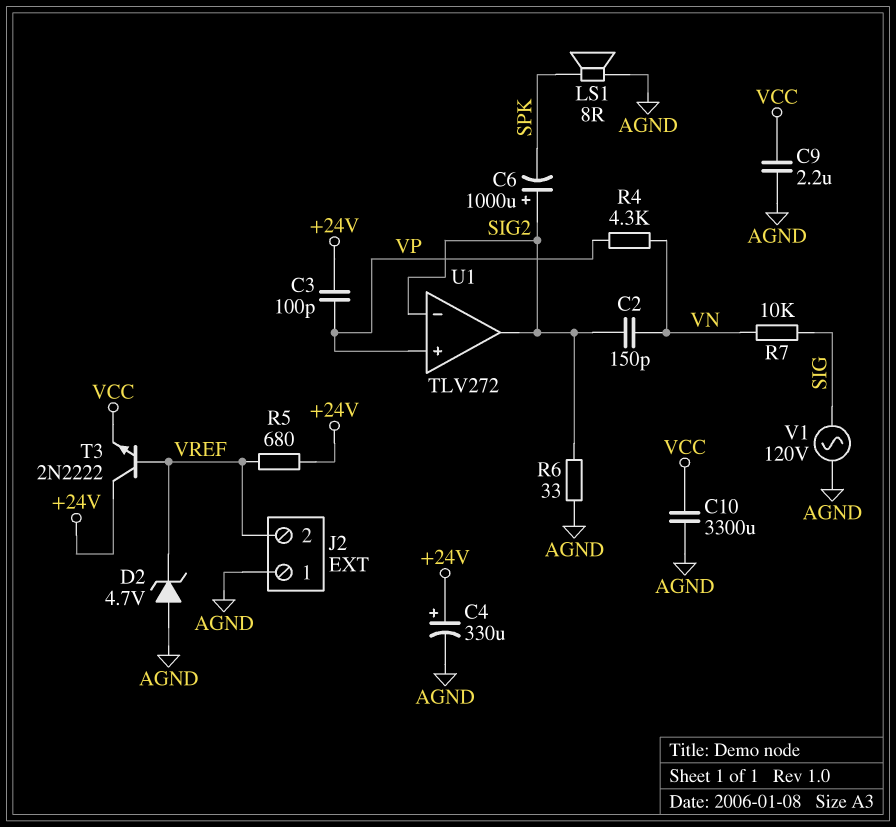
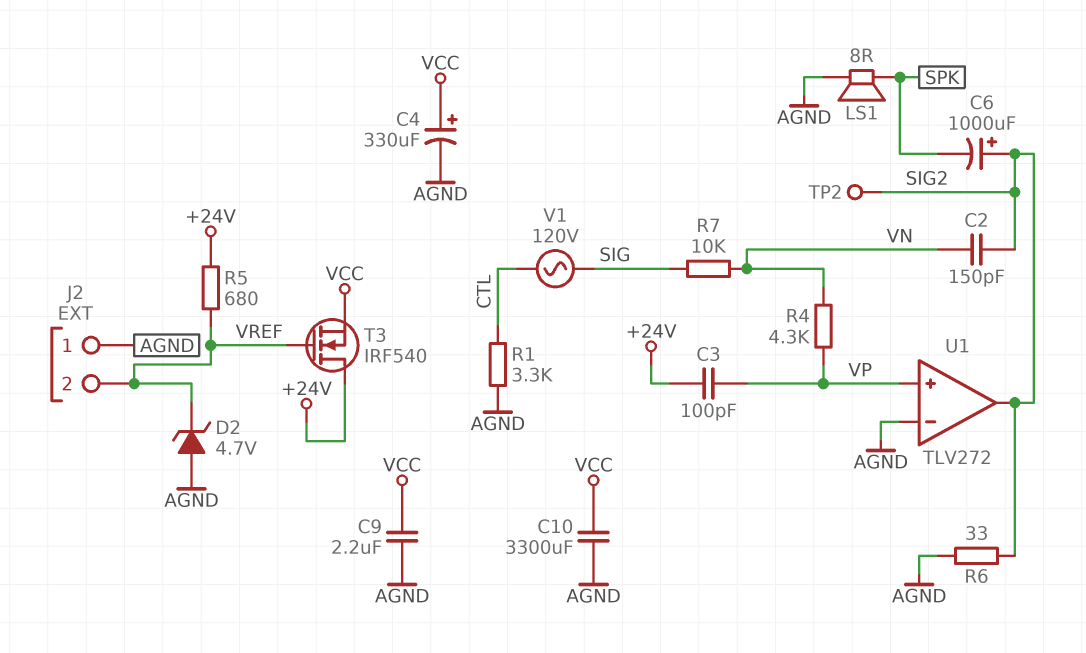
C4: 330uF (plus +24V, minus AGND) -> 330uF (plus VCC, minus AGND)
R1: none -> 3.3k (AGND, CTL)
T3: NPN 2N2222 (B VREF, C +24V, E VCC) -> NMOS IRF540 (G VREF, D +24V, S VCC)
TP2: none -> test point (SIG2)
U1 pin in-: SIG2 -> AGND
V1: AC 120V (AGND, SIG) -> AC 120V (CTL, SIG)

